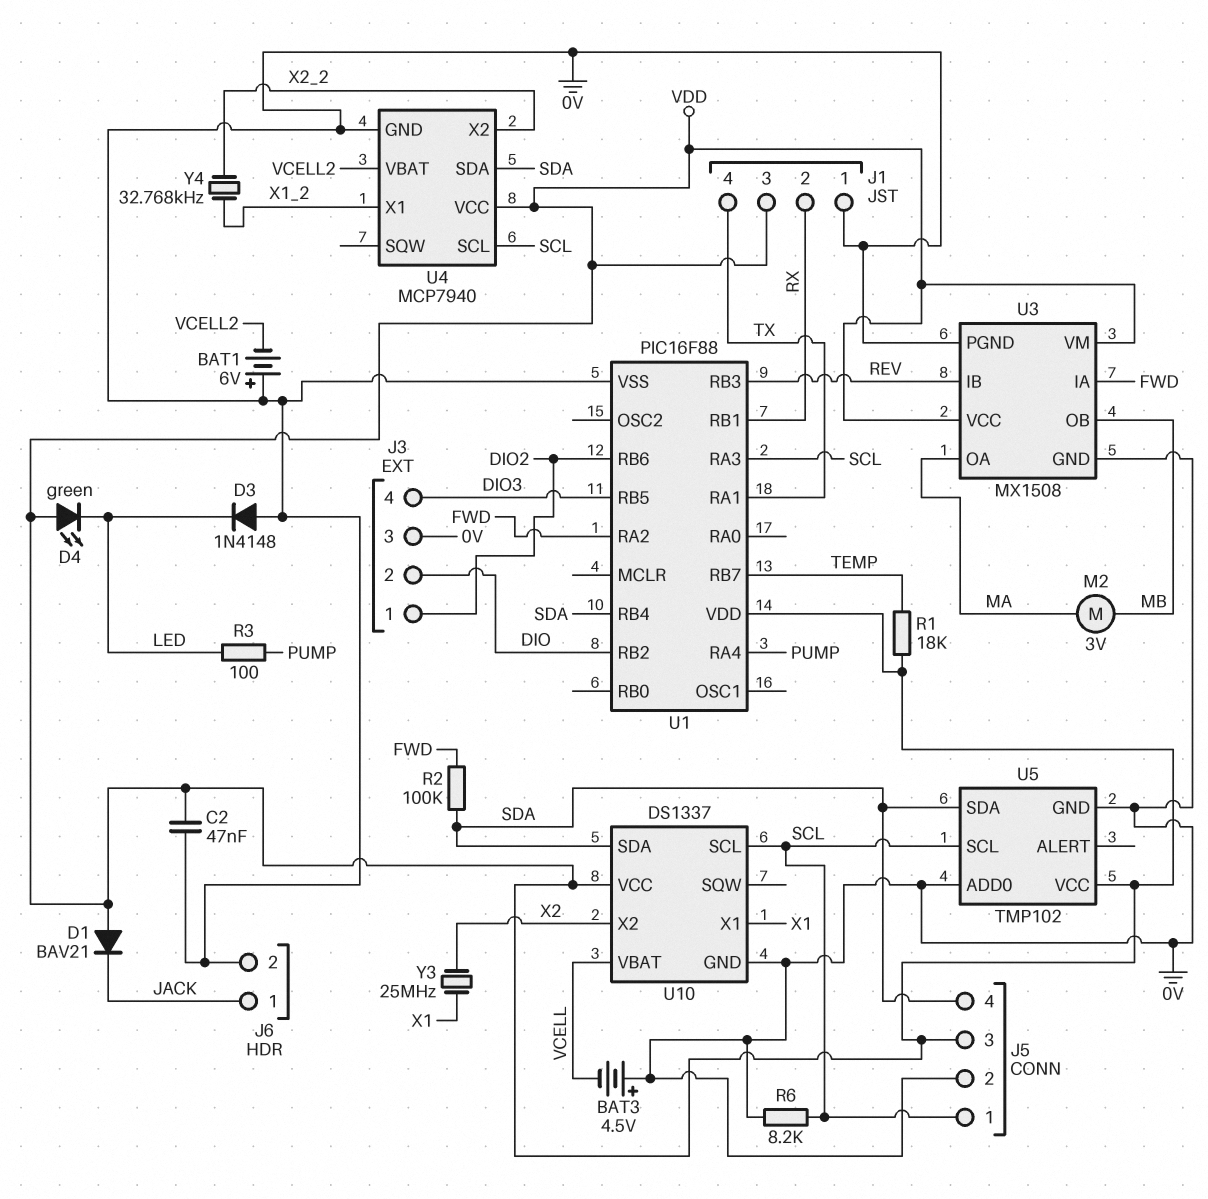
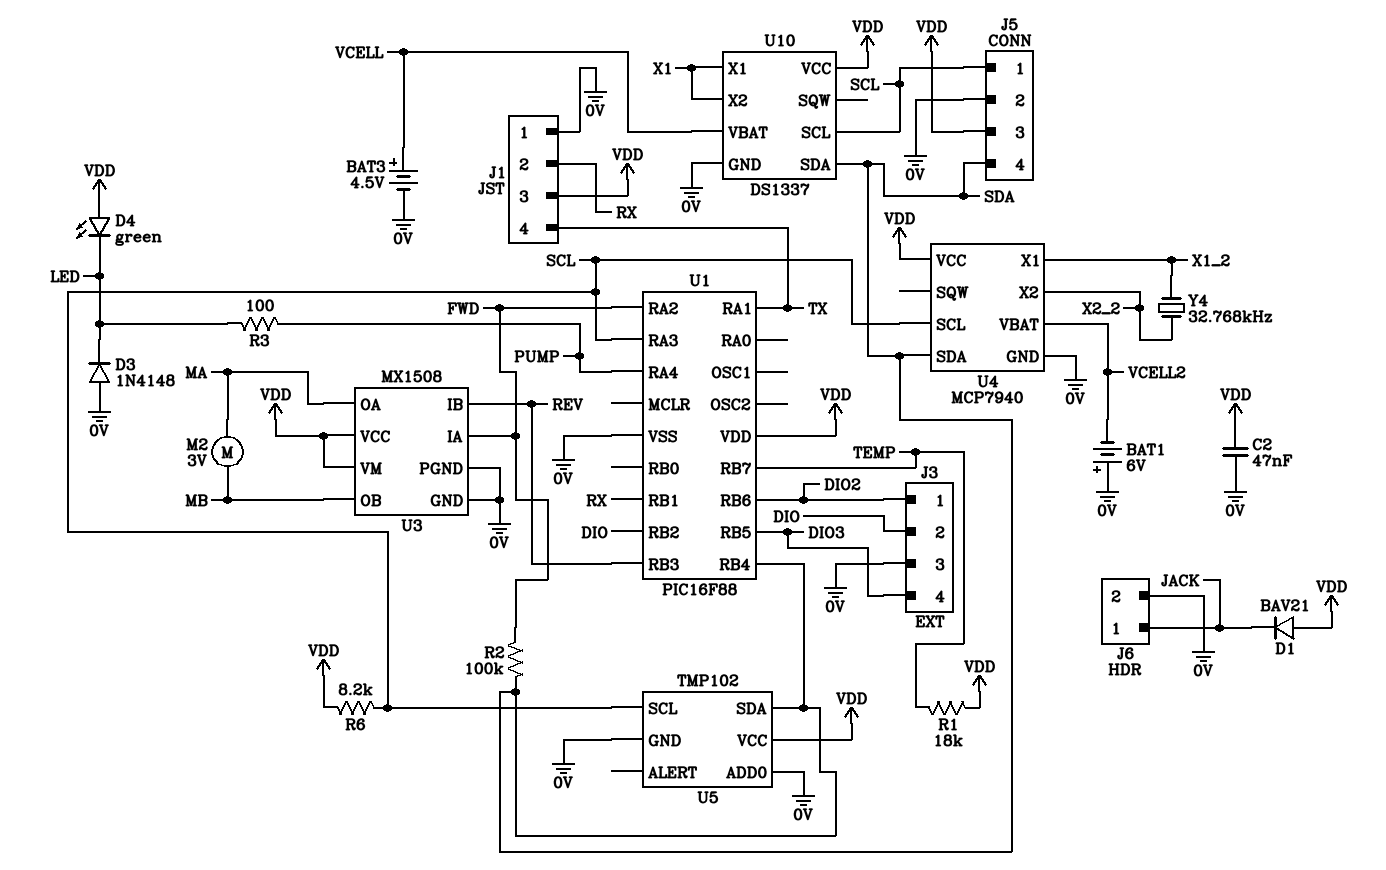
BAT3: 4.5V (plus 0V, minus VCELL) -> 4.5V (plus VCELL, minus 0V)
R6: 8.2k (0V, SCL) -> 8.2k (SCL, VDD)
U10 pin X2: X2 -> X1
Y3: 25MHz (X1, X2) -> none

